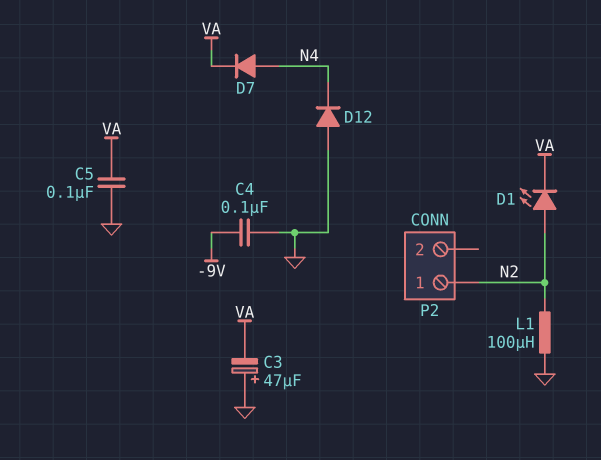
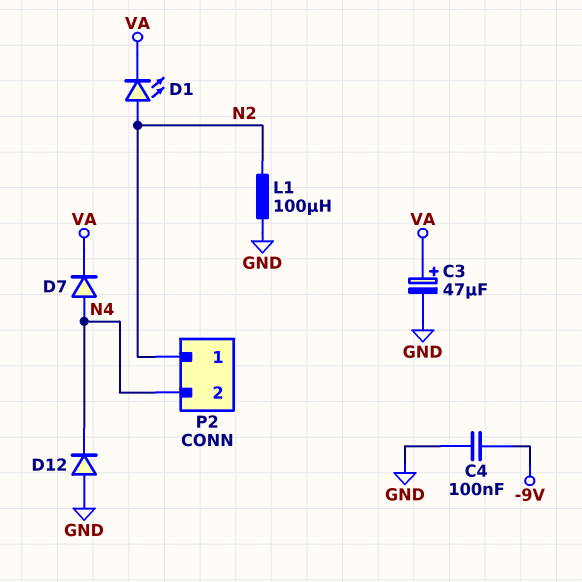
C3: 47uF (plus GND, minus VA) -> 47uF (plus VA, minus GND)
C5: 100nF (GND, VA) -> none
P2 pin 2: none -> N4

